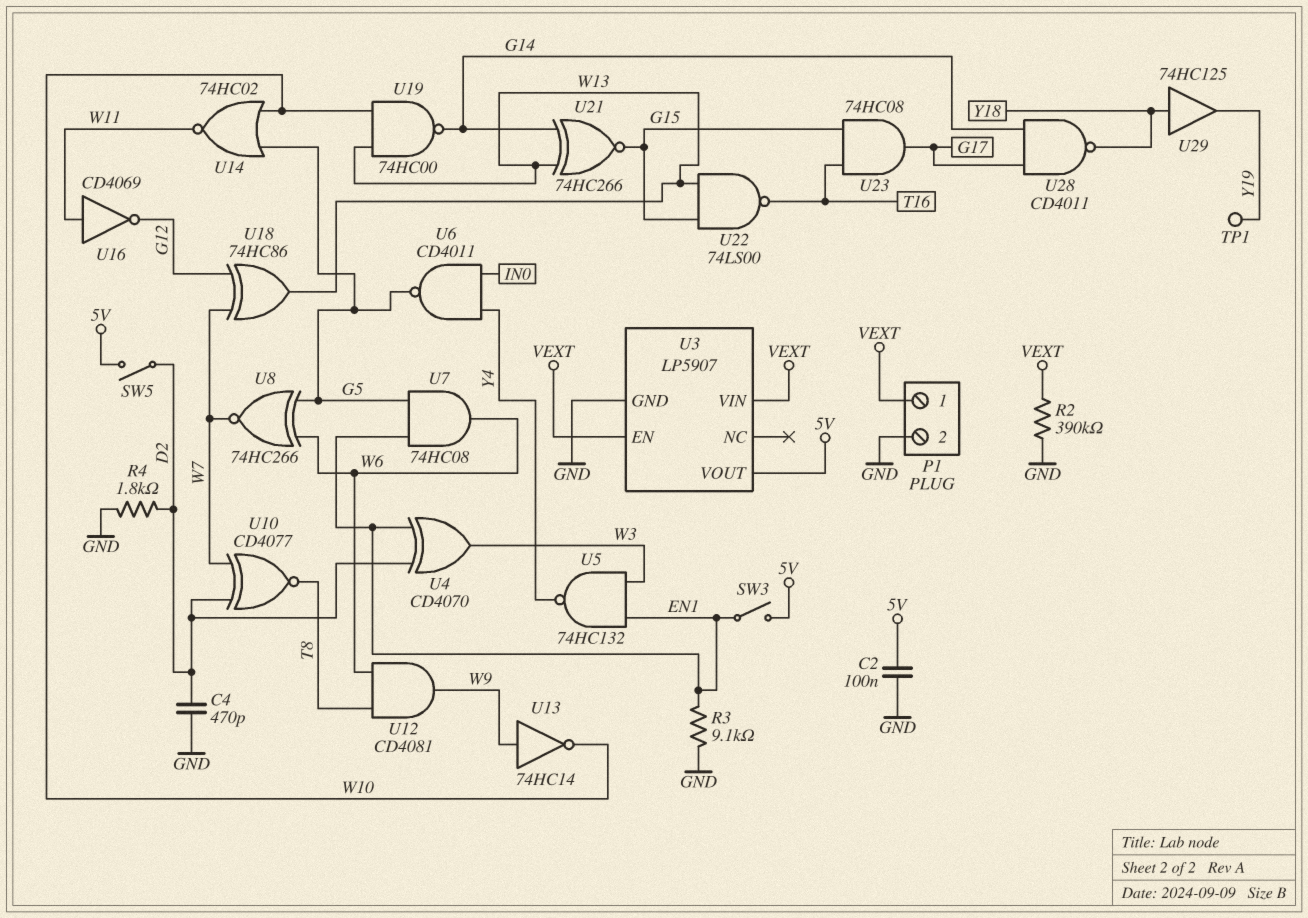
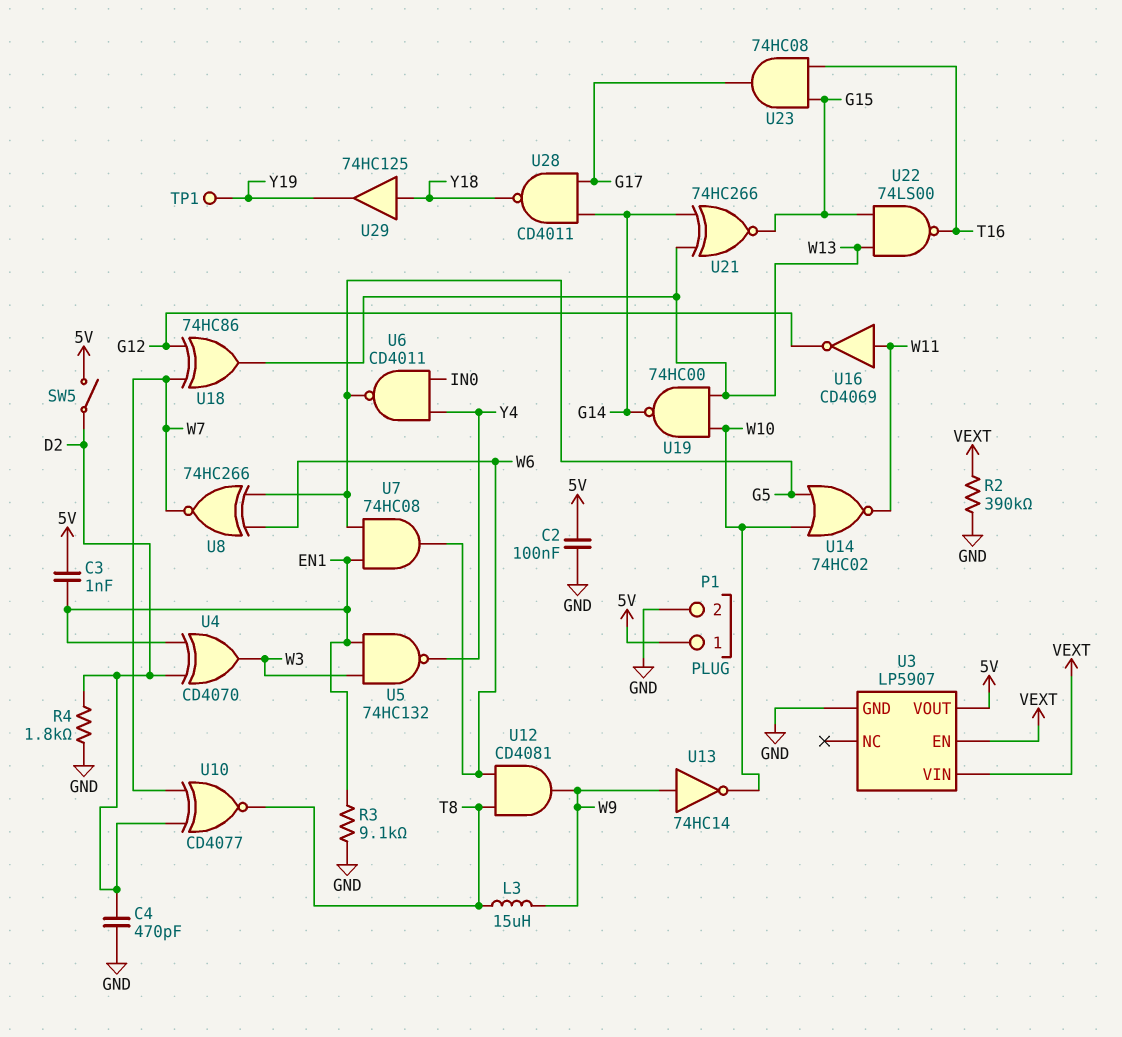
C3: none -> 1nF (5V, EN1)
L3: none -> 15uH (T8, W9)
P1 pin 1: VEXT -> 5V
SW3: switch (5V, EN1) -> none

